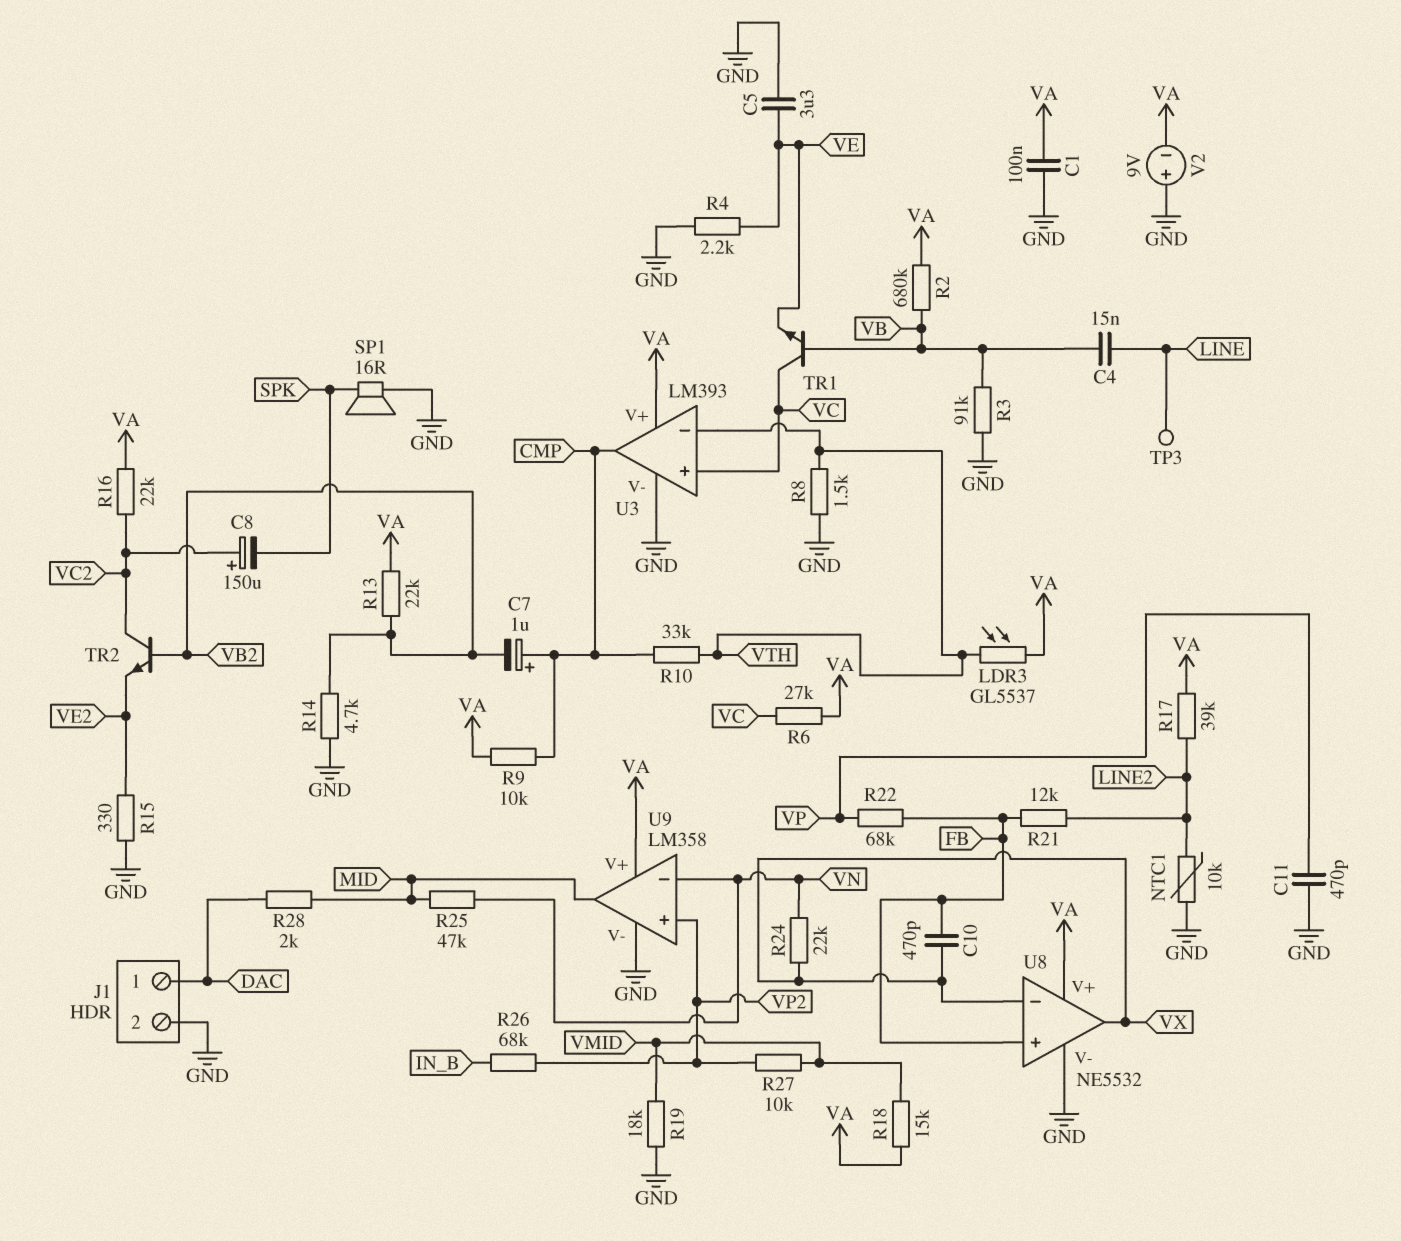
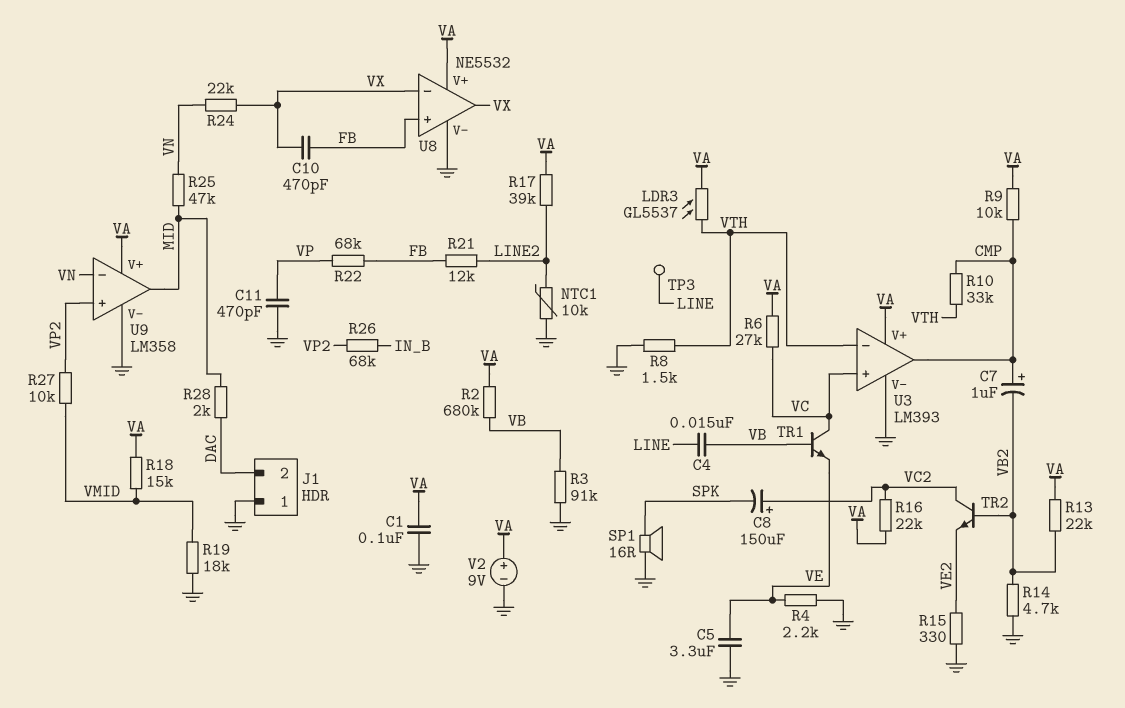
J1 pin 1: DAC -> GND
J1 pin 2: GND -> DAC
V2: 9V (plus GND, minus VA) -> 9V (plus VA, minus GND)

